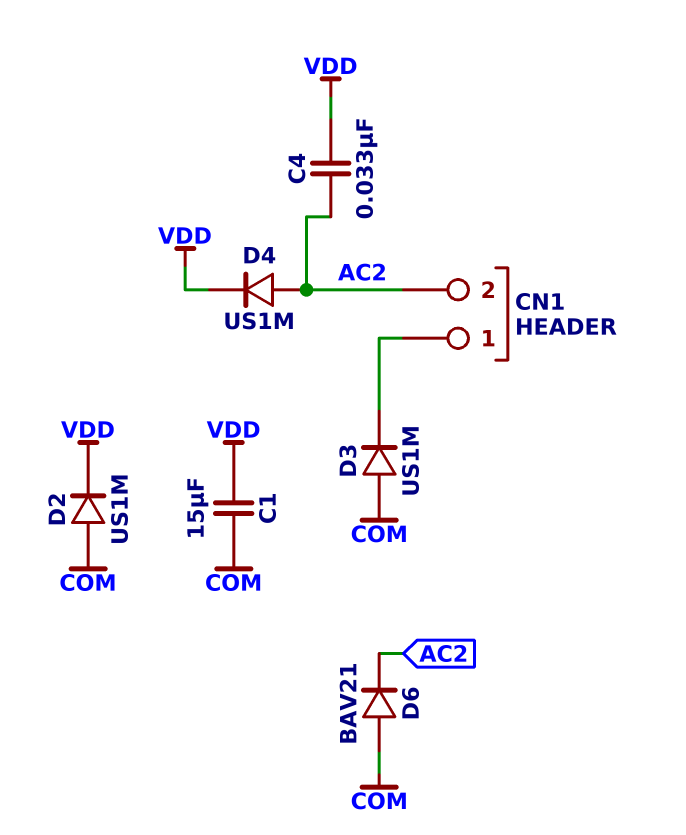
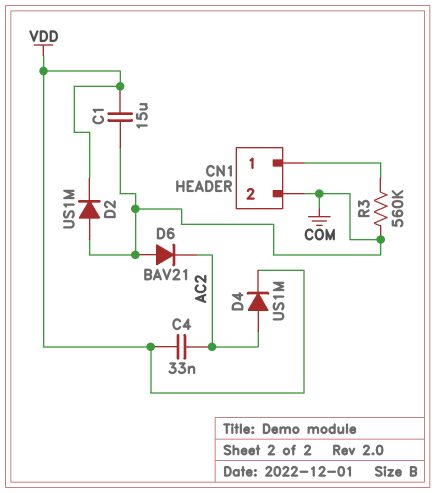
CN1 pin 2: AC2 -> COM
D3: diode US1M (A COM, K CN1/1) -> none
R3: none -> 560k (CN1/1, COM)

